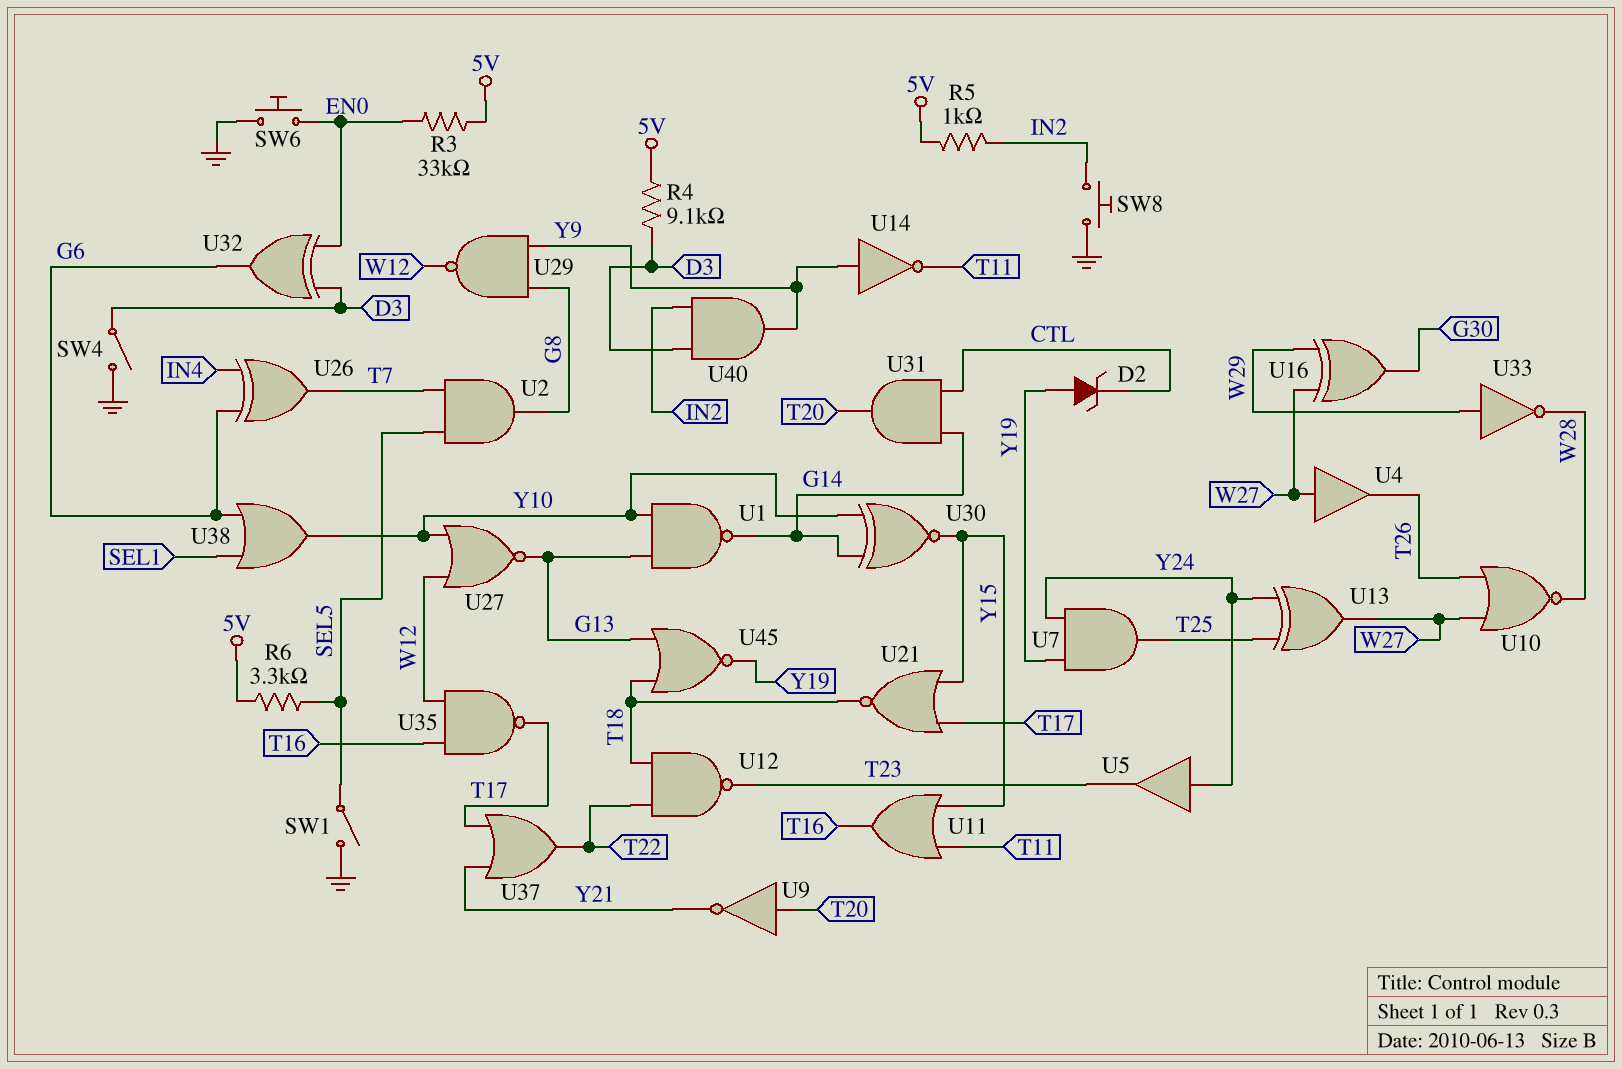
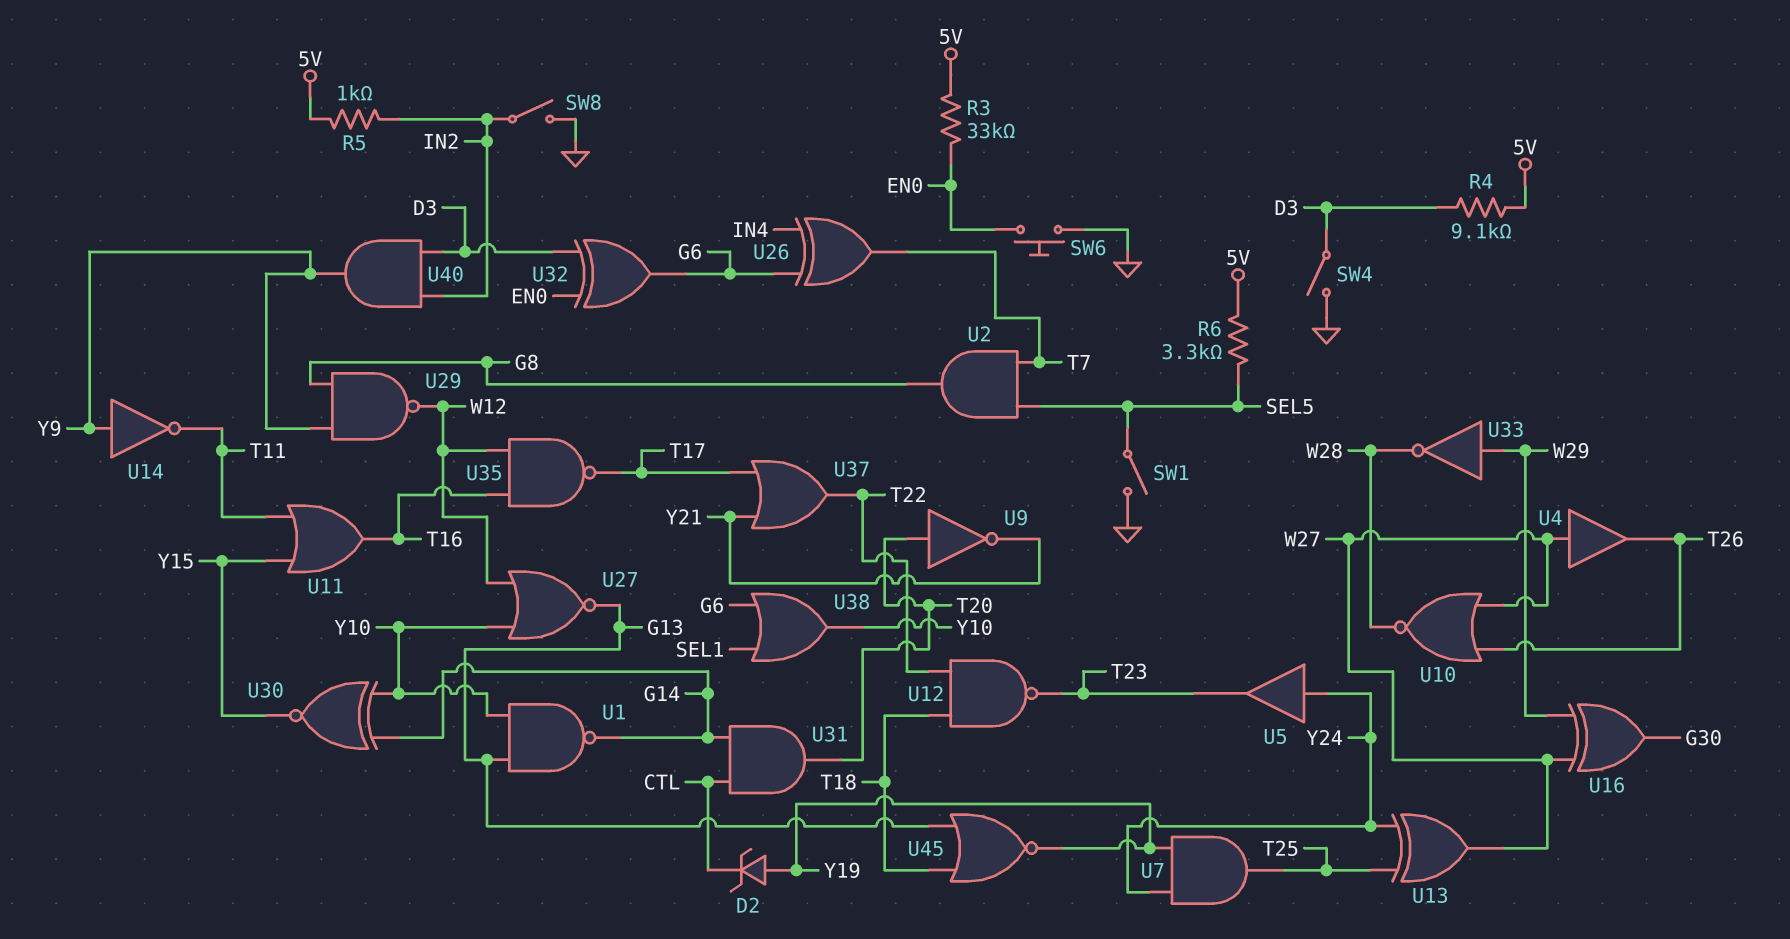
SW8: button (GND, IN2) -> switch (GND, IN2)
U21: NOR (in T17, in Y15, out T18) -> none

